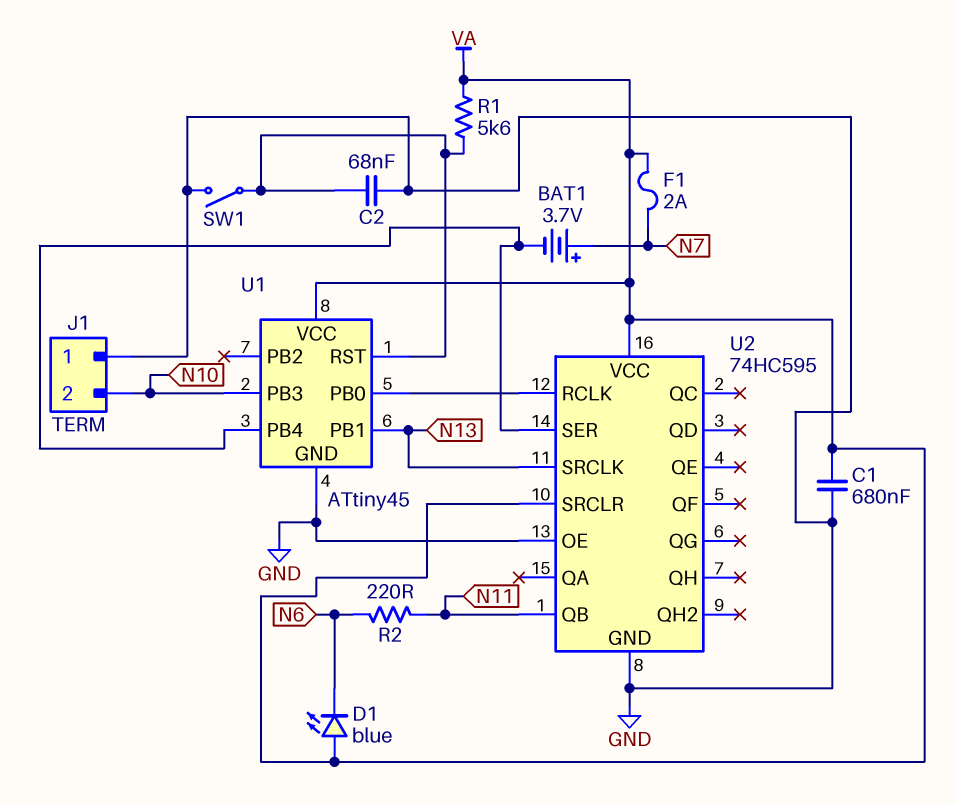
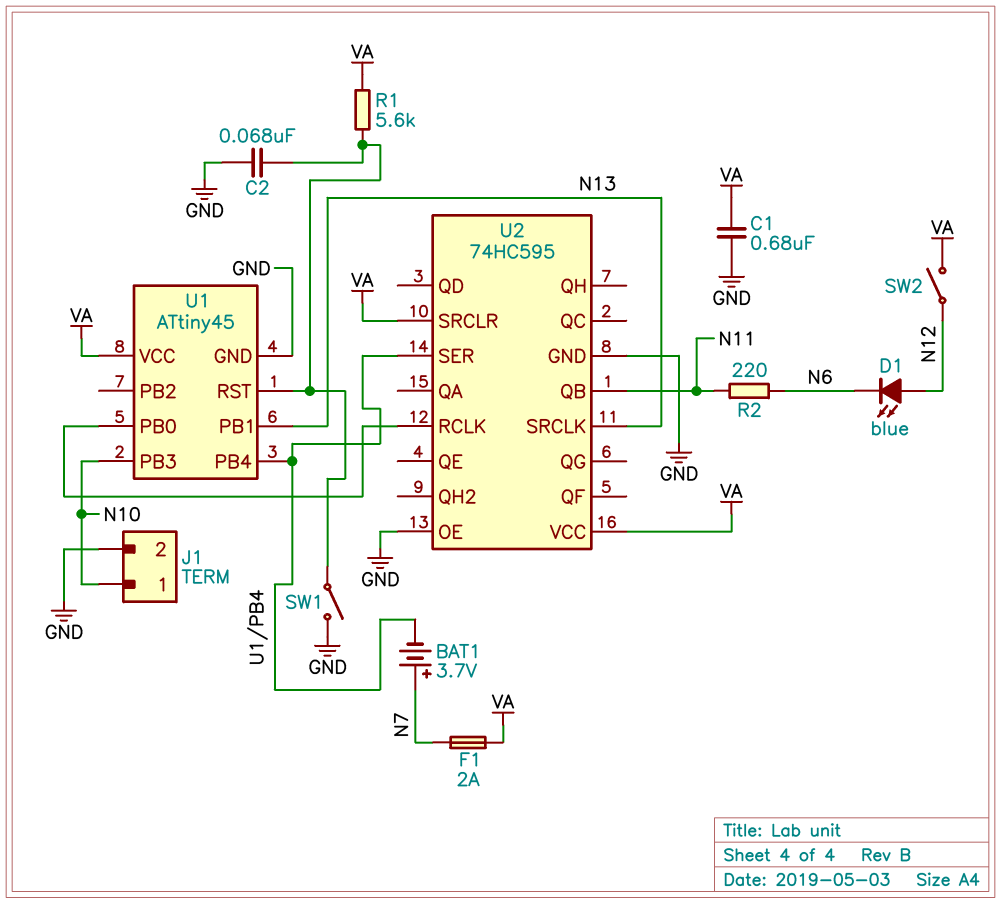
D1: LED blue (A VA, K N6) -> LED blue (A N12, K N6)
J1 pin 1: GND -> N10
J1 pin 2: N10 -> GND
SW2: none -> switch (N12, VA)

